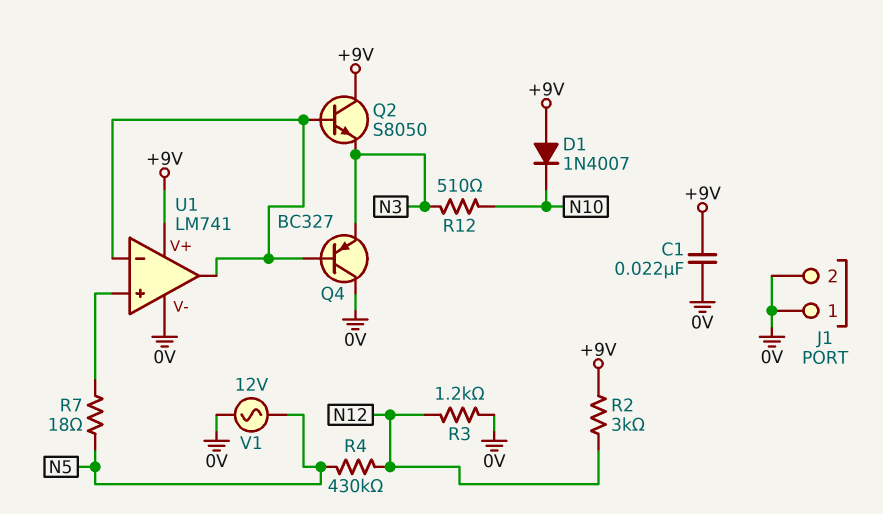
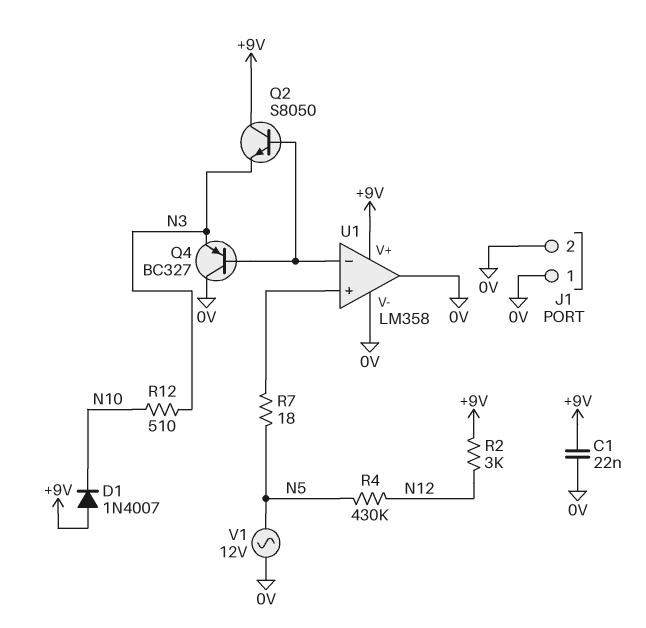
R3: 1.2k (0V, N12) -> none
U1: LM741 -> LM358
U1 pin out: U1/in- -> 0V

